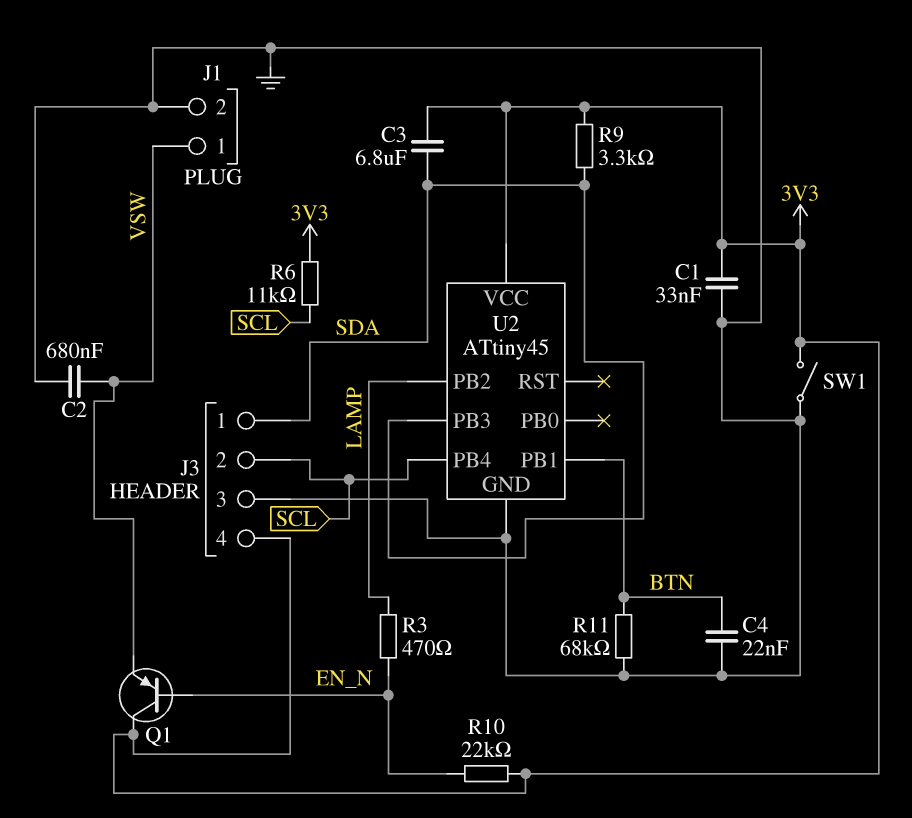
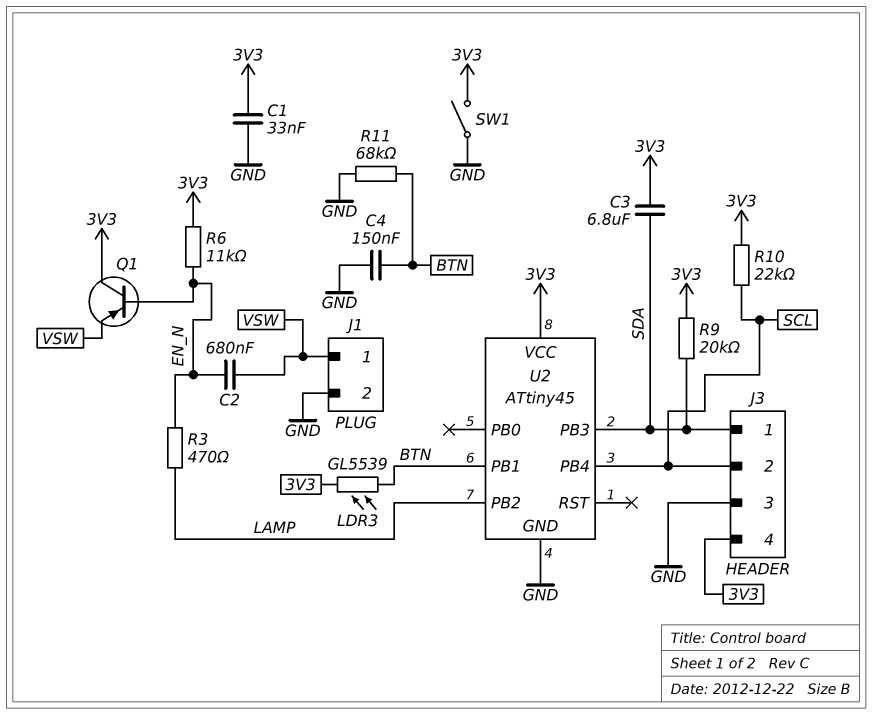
C2: 680nF (GND, VSW) -> 680nF (EN_N, VSW)
C4: 22nF (BTN, GND) -> 150nF (BTN, GND)
LDR3: none -> GL5539 (3V3, BTN)
R6: 11k (3V3, SCL) -> 11k (3V3, EN_N)
R9: 3.3k (3V3, SDA) -> 20k (3V3, SDA)
R10: 22k (3V3, EN_N) -> 22k (3V3, SCL)

